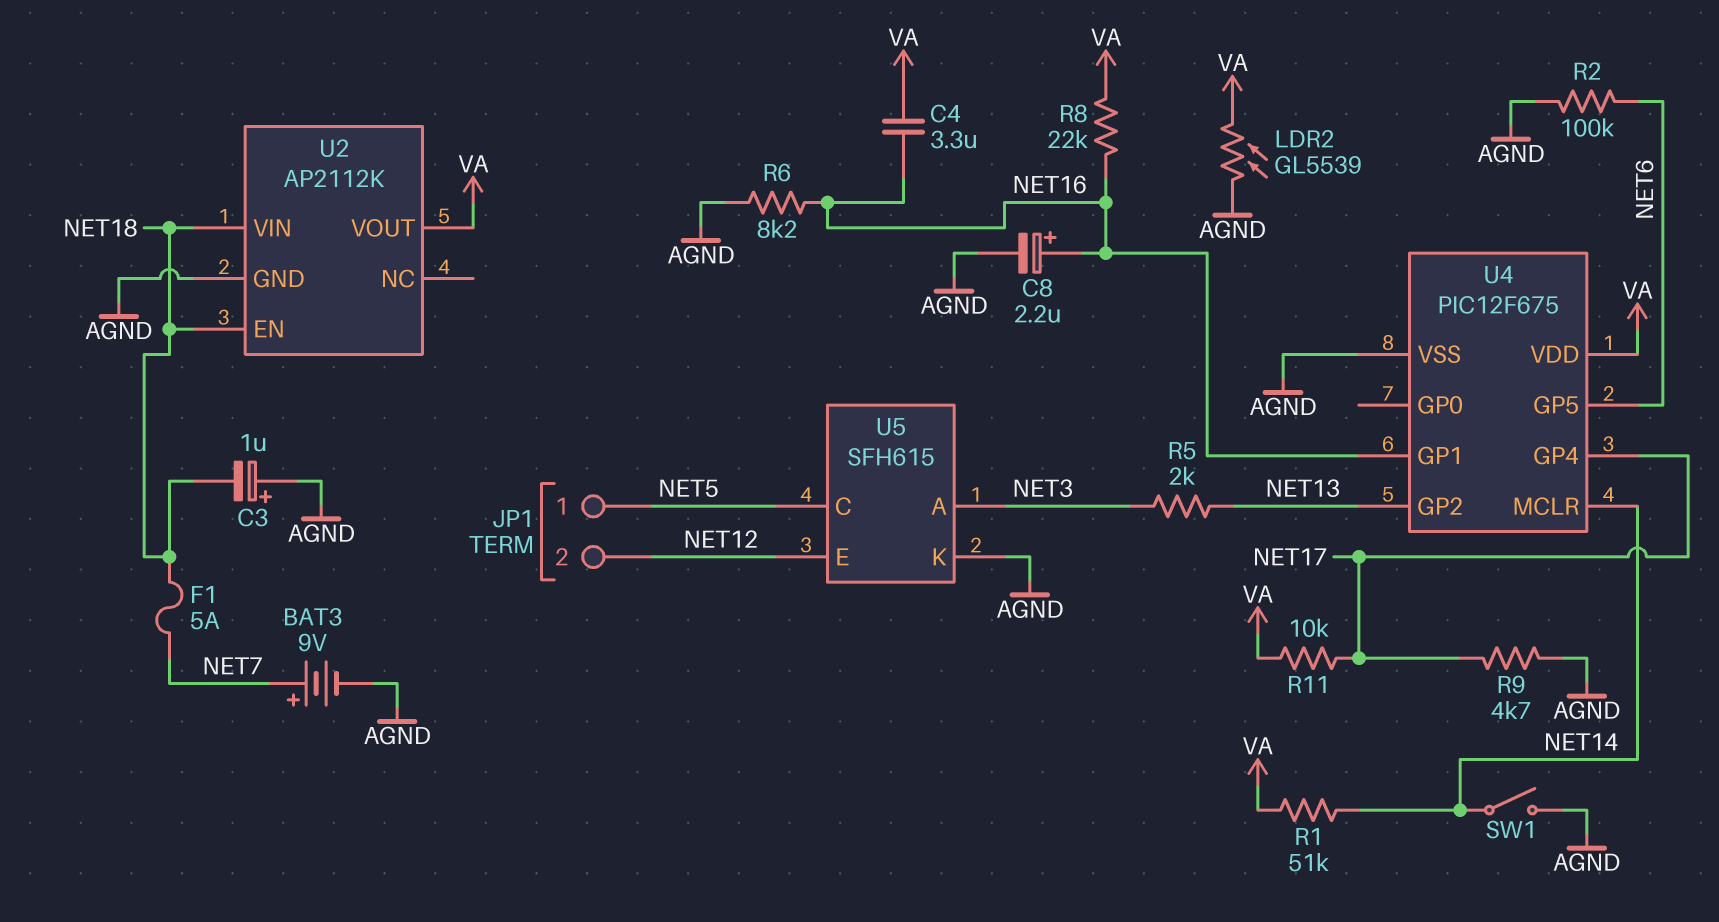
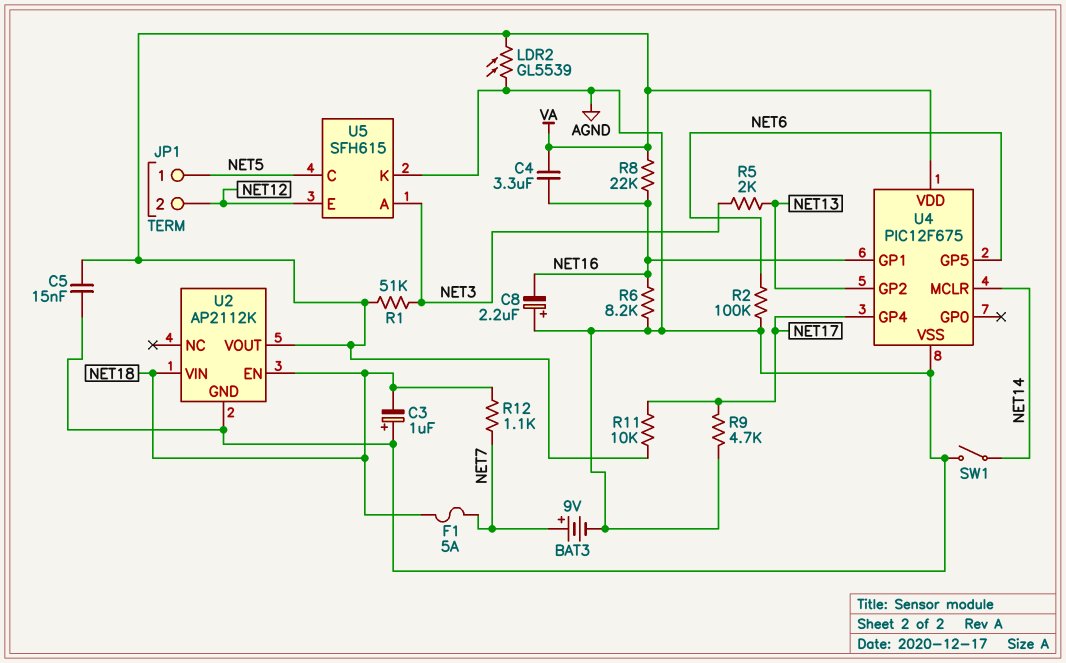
C5: none -> 15nF (AGND, VA)
C8: 2.2uF (plus NET16, minus AGND) -> 2.2uF (plus AGND, minus NET16)
R1: 51k (NET14, VA) -> 51k (NET3, VA)
R12: none -> 1.1k (NET7, NET18)

